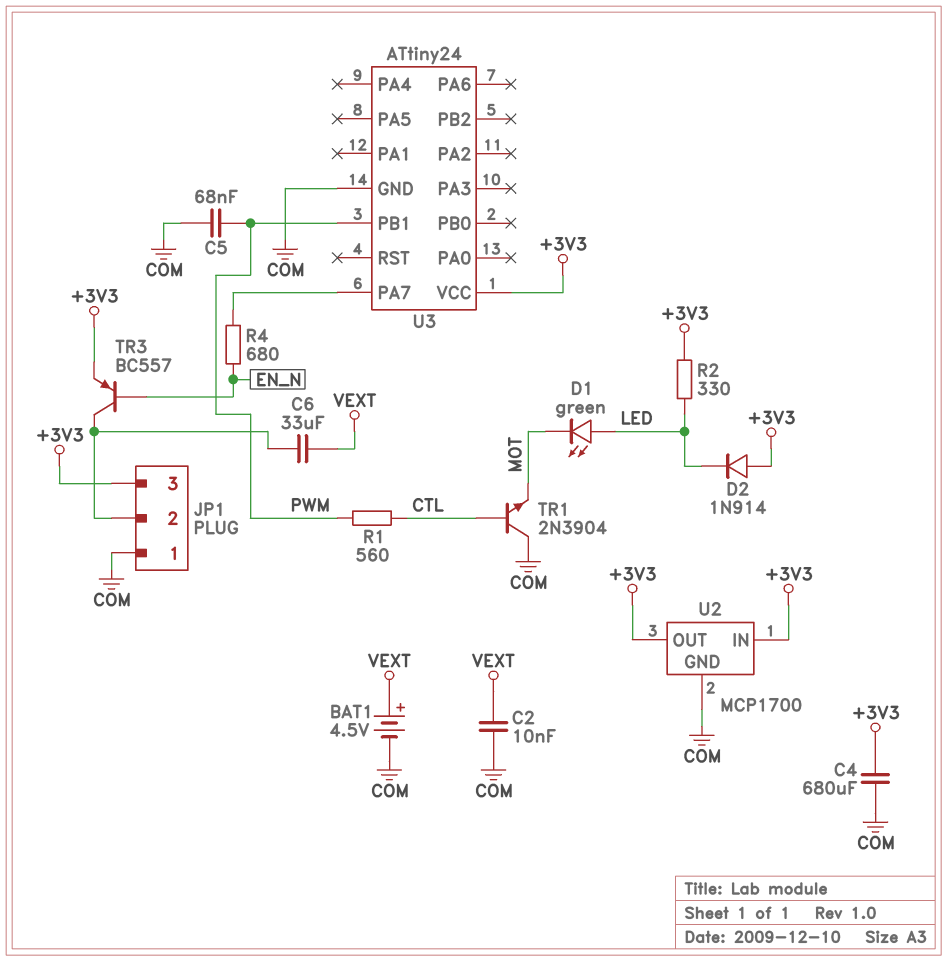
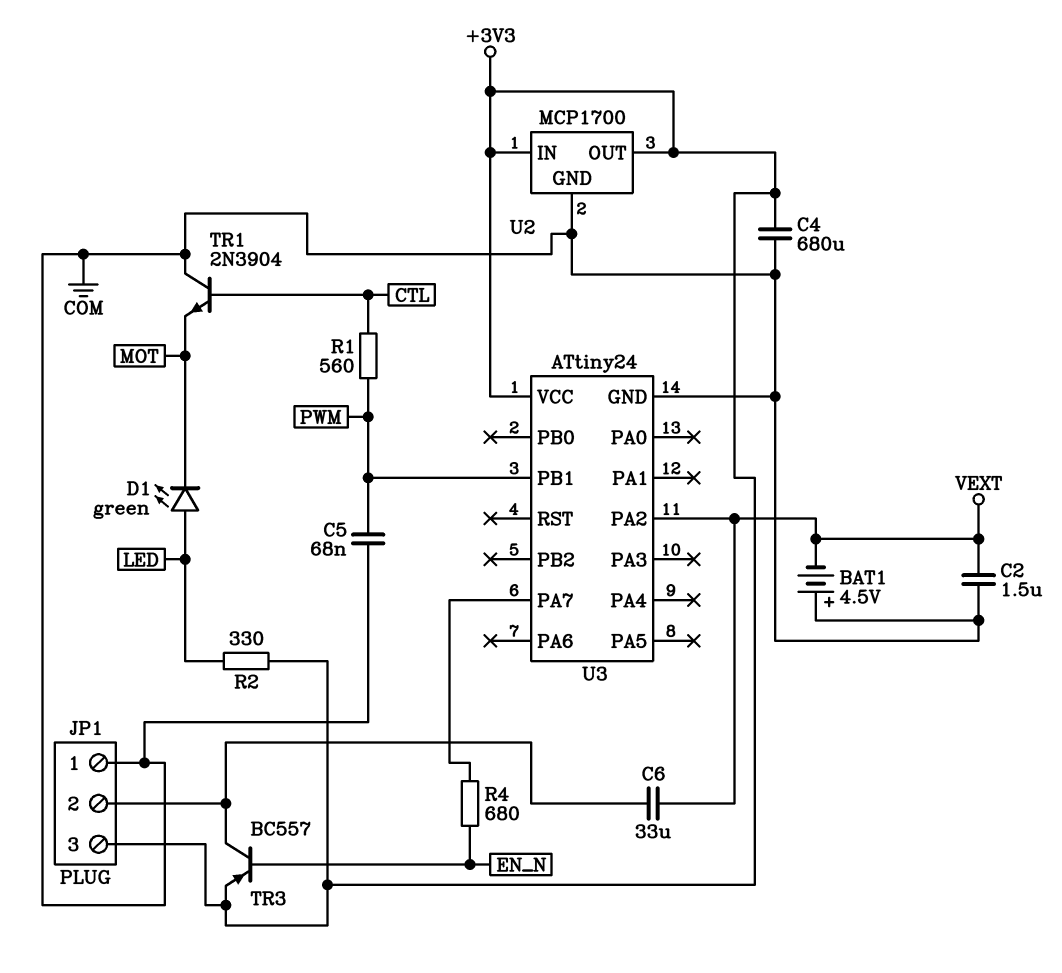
BAT1: 4.5V (plus VEXT, minus COM) -> 4.5V (plus COM, minus VEXT)
C2: 10nF (COM, VEXT) -> 1.5uF (COM, VEXT)
D2: diode 1N914 (A +3V3, K LED) -> none
U3 pin PA2: none -> VEXT

